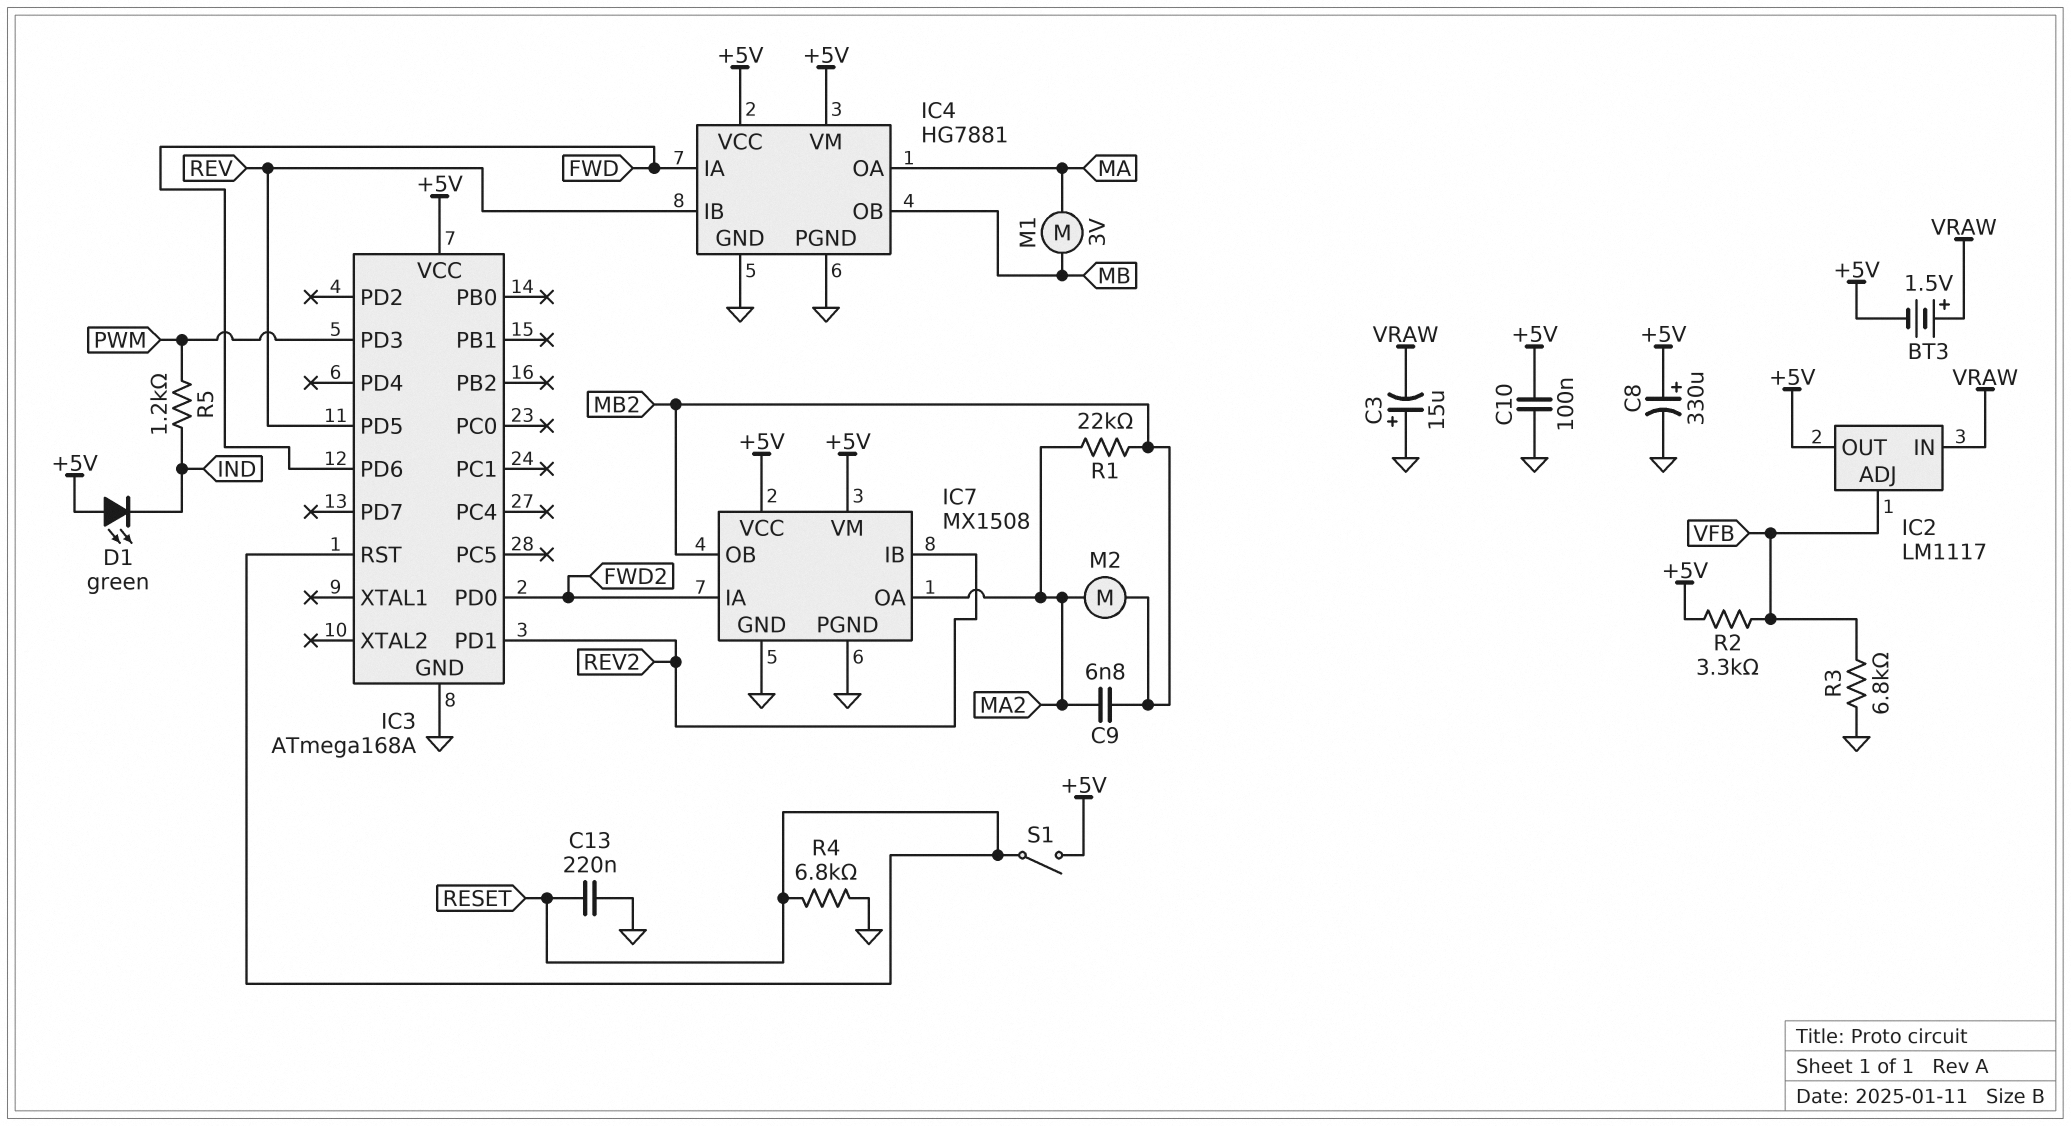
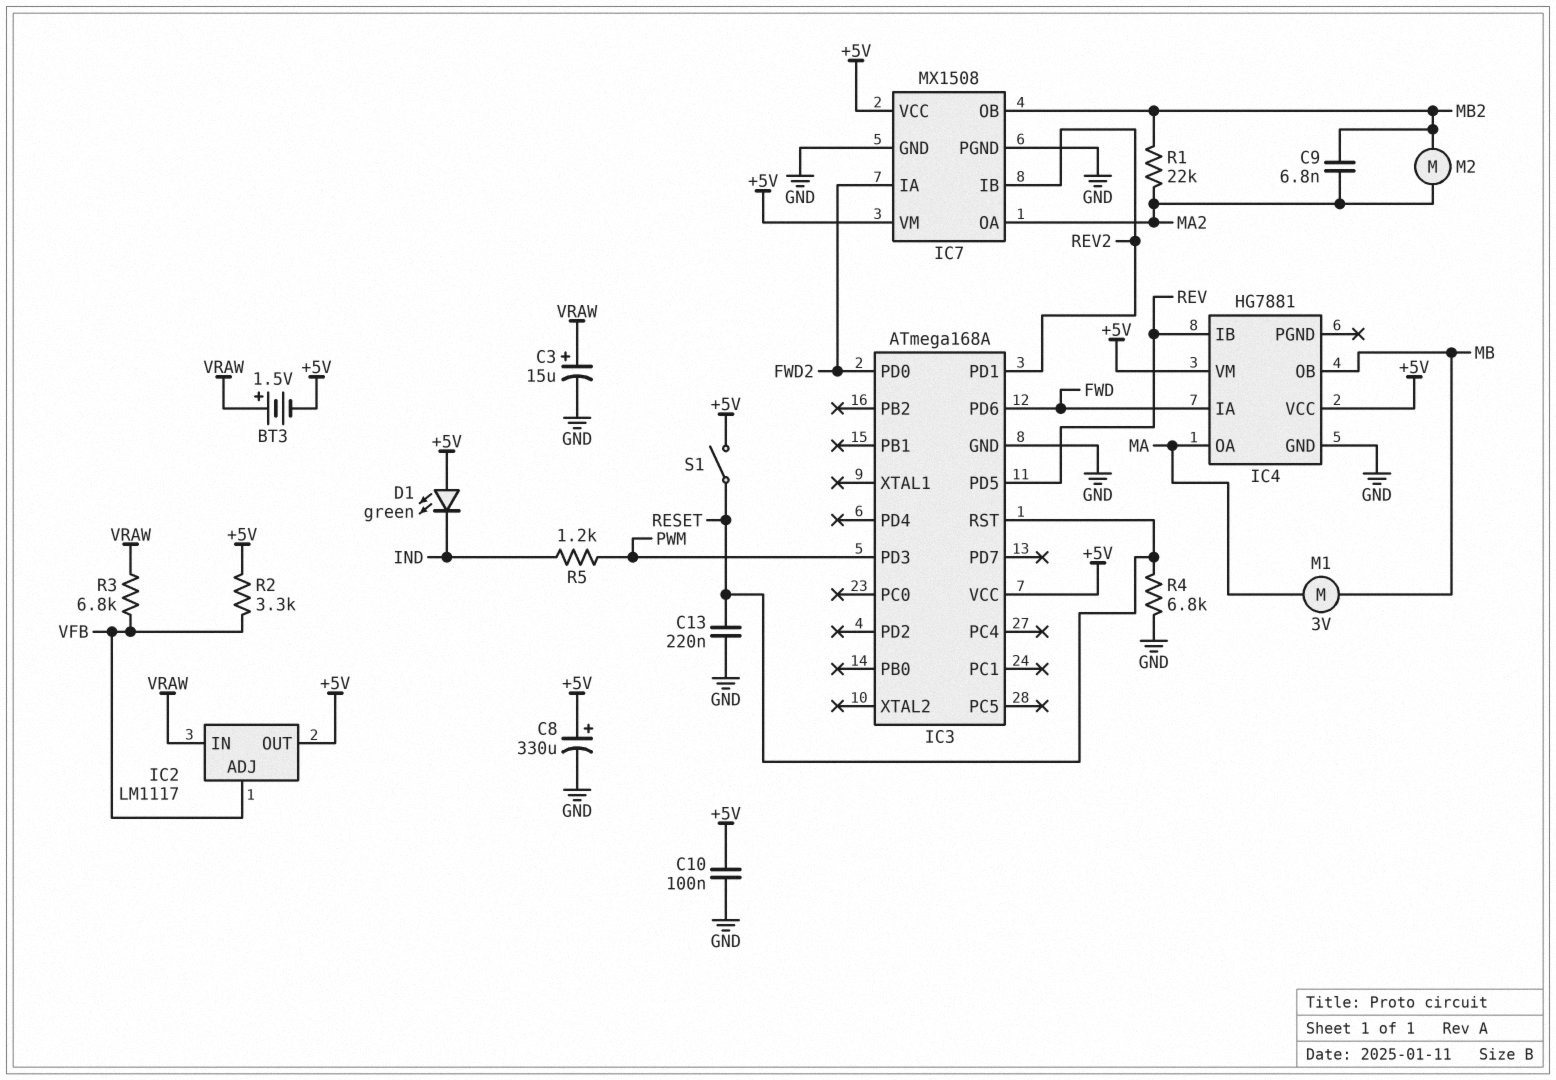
C3: 15uF (plus GND, minus VRAW) -> 15uF (plus VRAW, minus GND)
IC4 pin PGND: GND -> none
R3: 6.8k (GND, VFB) -> 6.8k (VFB, VRAW)

